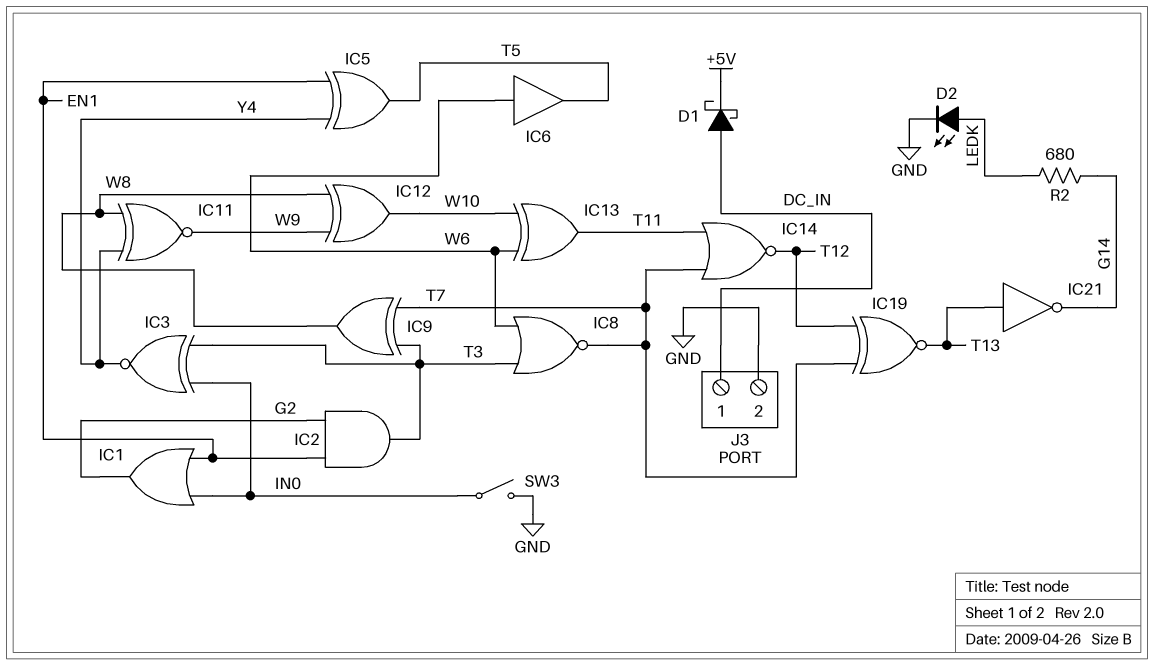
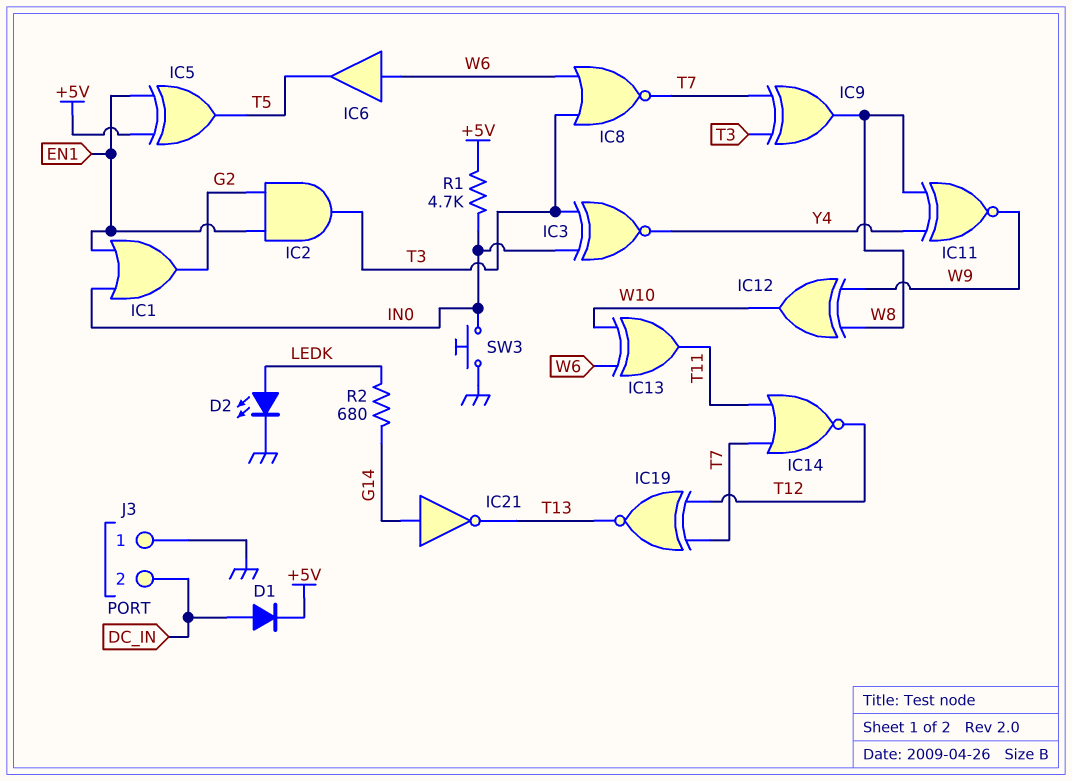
D1: schottky (A DC_IN, K +5V) -> diode (A DC_IN, K +5V)
IC5: XOR (in EN1, in Y4, out T5) -> XOR (in +5V, in EN1, out T5)
IC21: NOT (in T13, out G14) -> NOT (in G14, out T13)
J3 pin 1: DC_IN -> GND
J3 pin 2: GND -> DC_IN
R1: none -> 4.7k (+5V, IN0)
SW3: switch (GND, IN0) -> button (GND, IN0)

